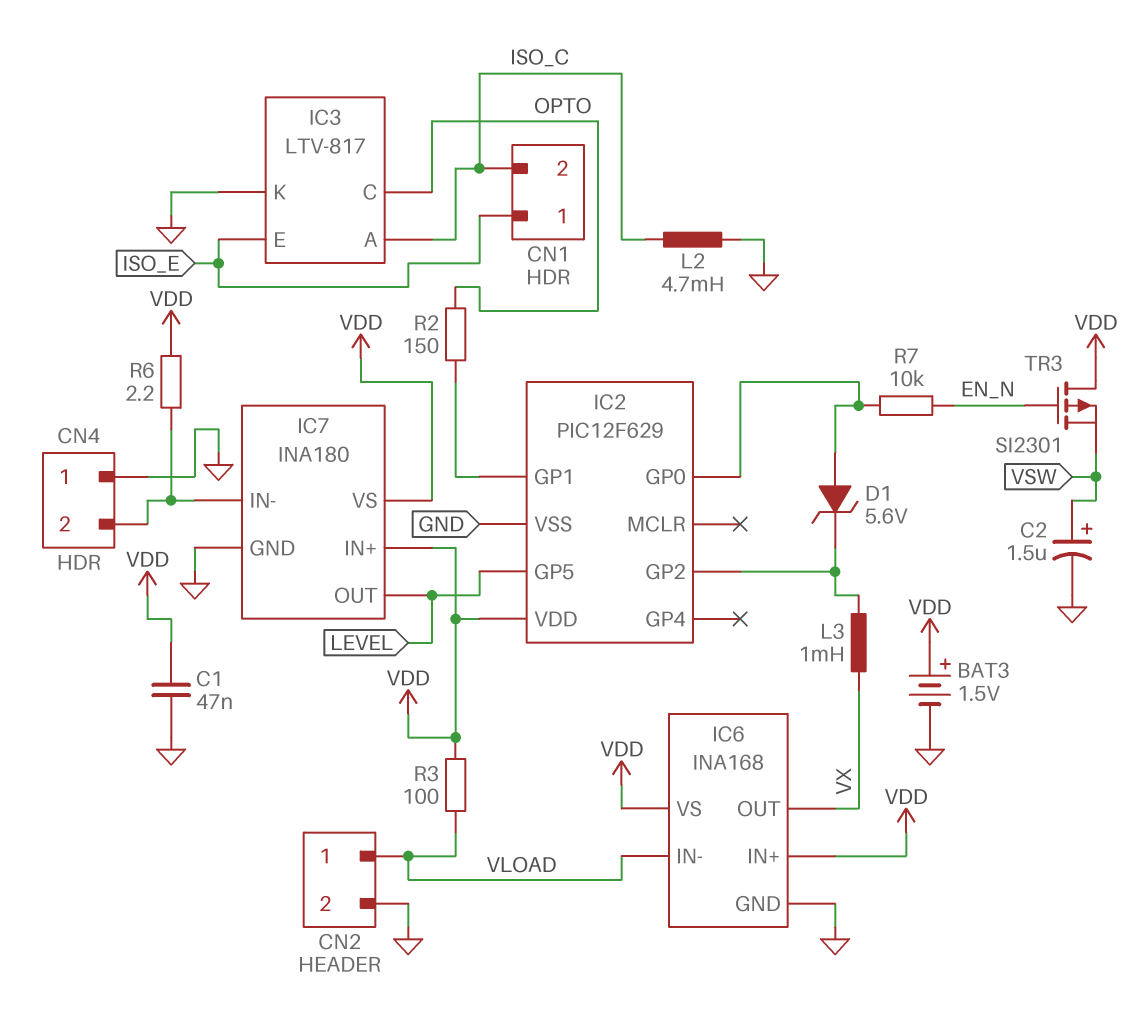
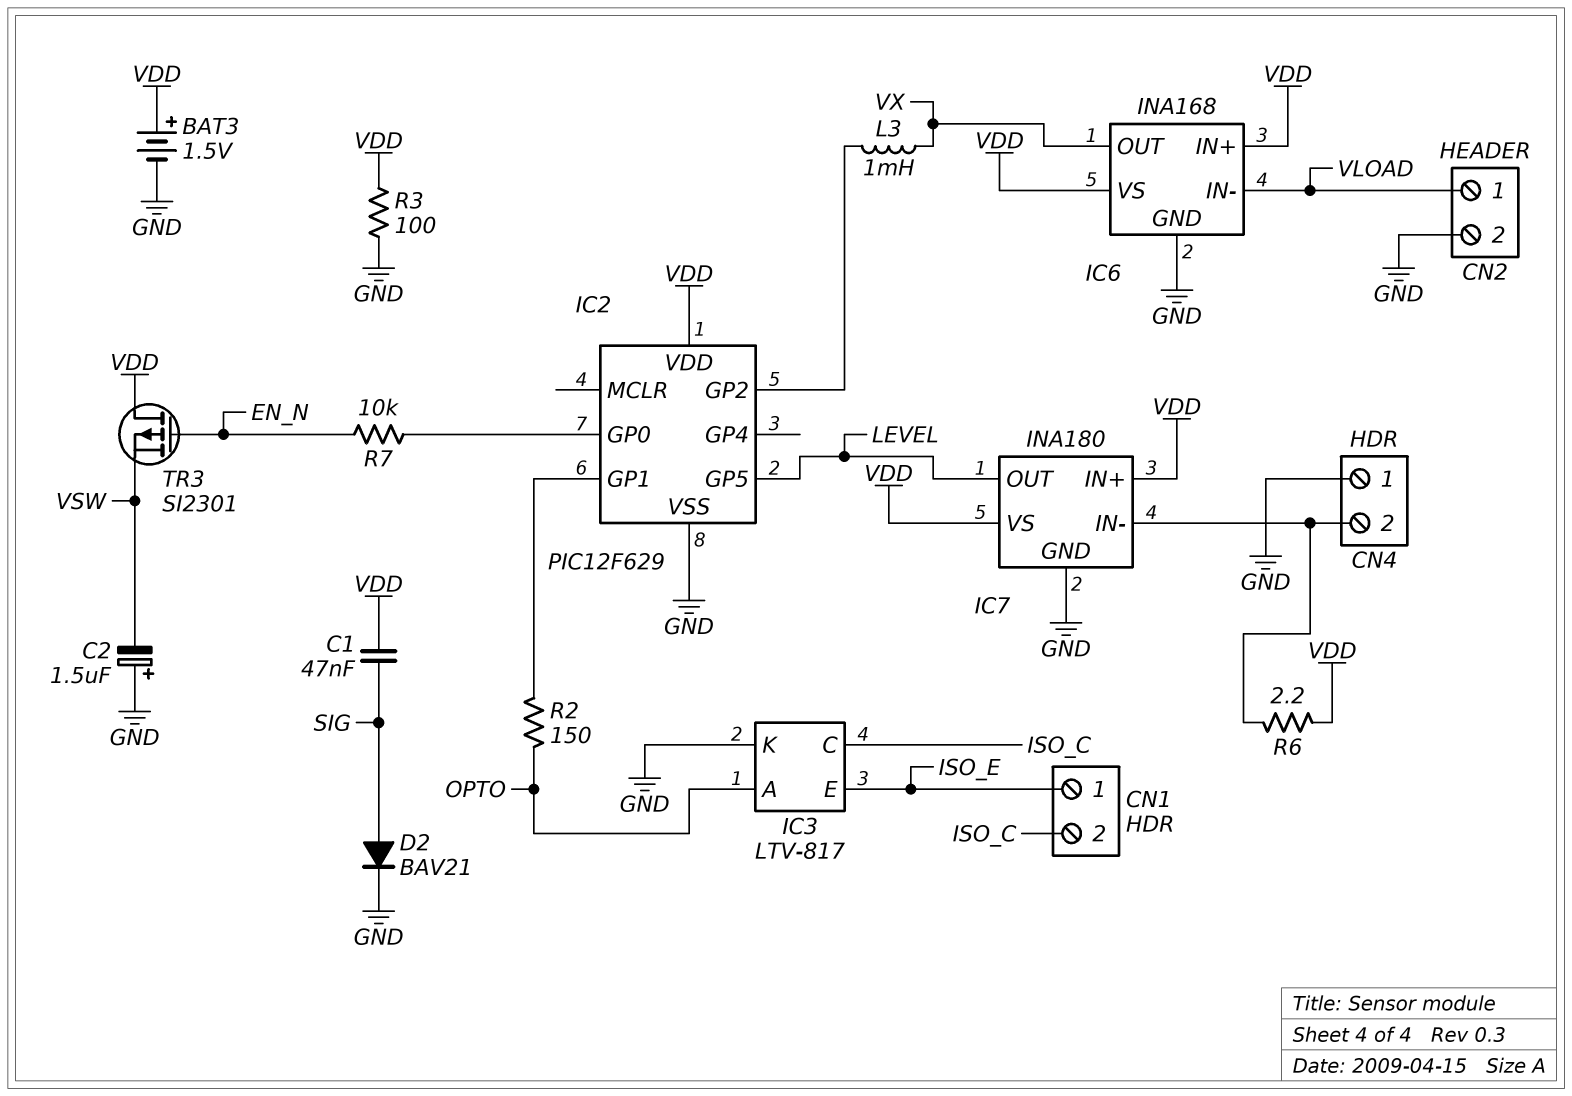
C1: 47nF (GND, VDD) -> 47nF (SIG, VDD)
C2: 1.5uF (plus VSW, minus GND) -> 1.5uF (plus GND, minus VSW)
D1: zener 5.6V (A IC2/GP0, K IC2/GP2) -> none
D2: none -> diode BAV21 (A SIG, K GND)
IC3 pin A: ISO_C -> OPTO
IC3 pin C: OPTO -> ISO_C
L2: 4.7mH (GND, ISO_C) -> none
R3: 100 (VDD, VLOAD) -> 100 (GND, VDD)

